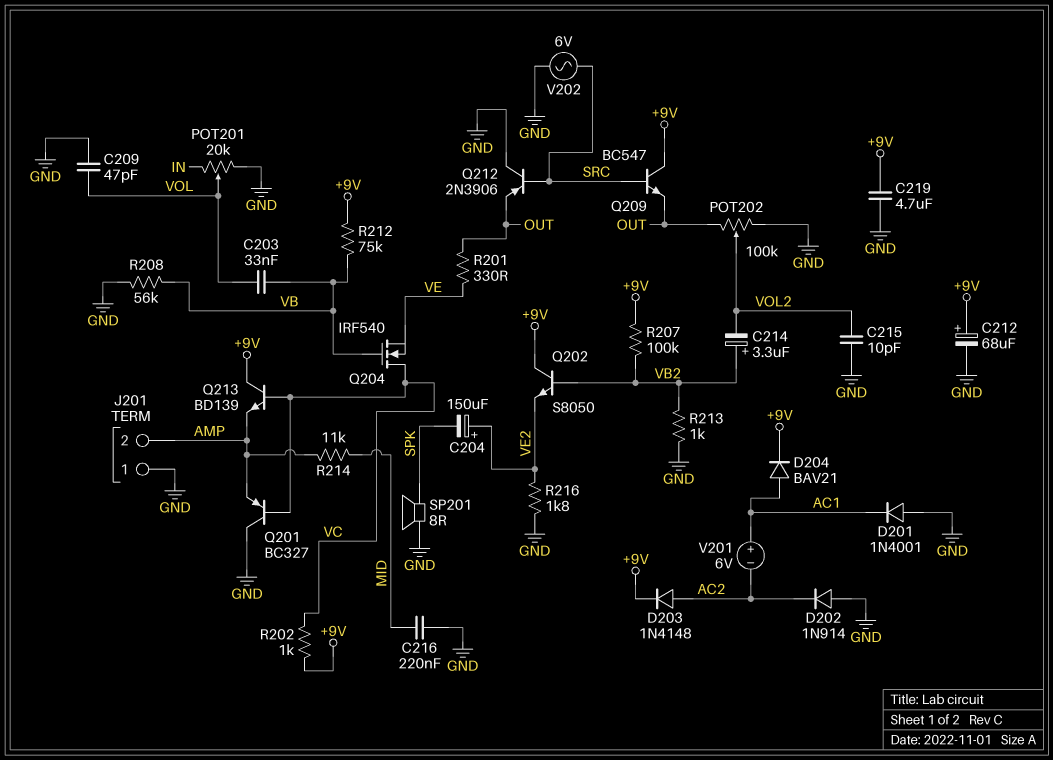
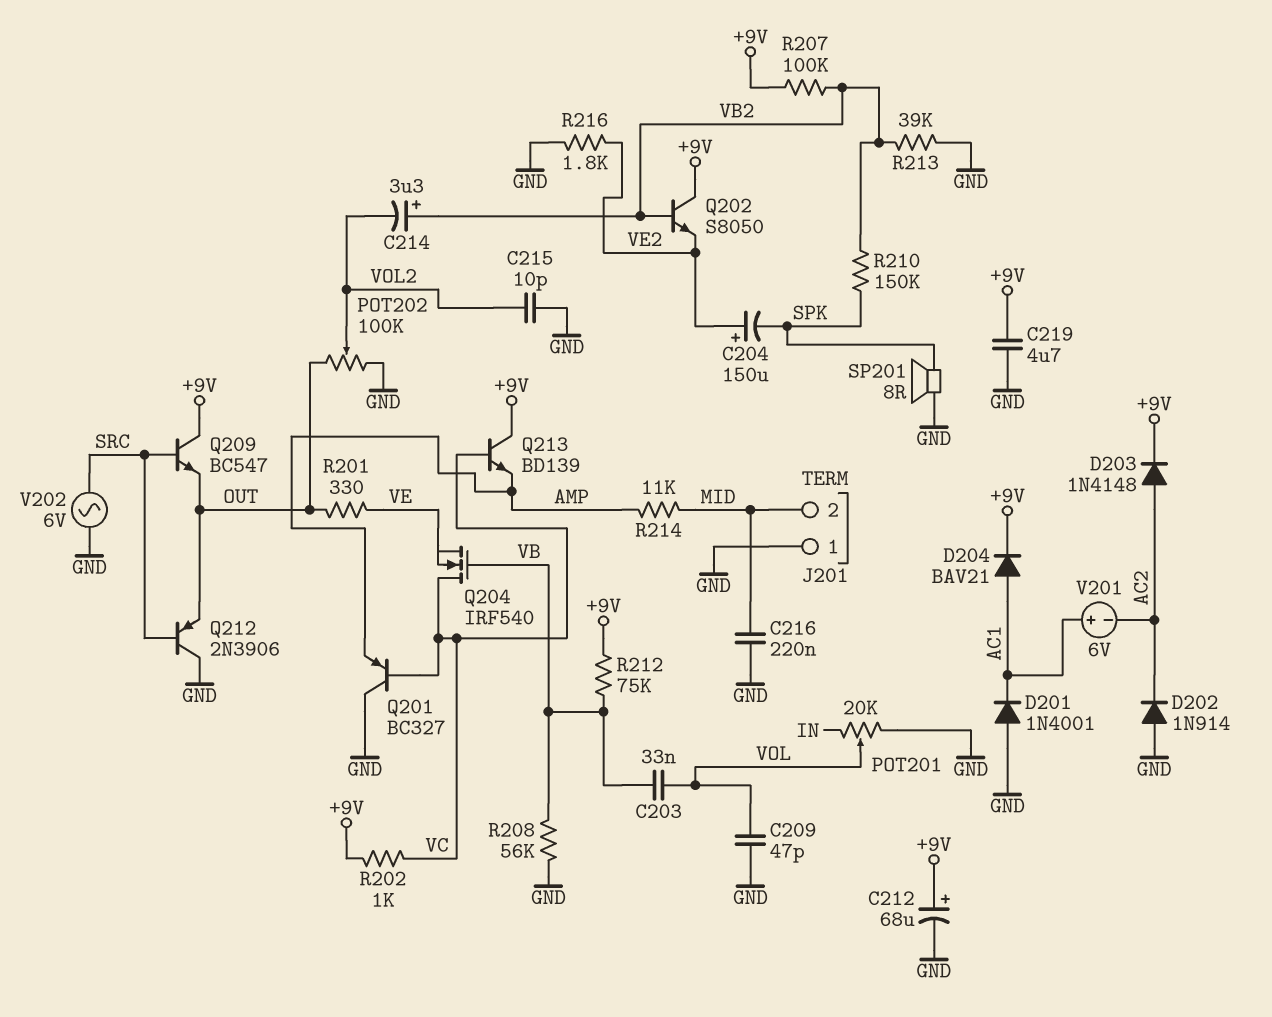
J201 pin 2: AMP -> MID
R210: none -> 150k (SPK, VB2)
R213: 1k (GND, VB2) -> 39k (GND, VB2)

